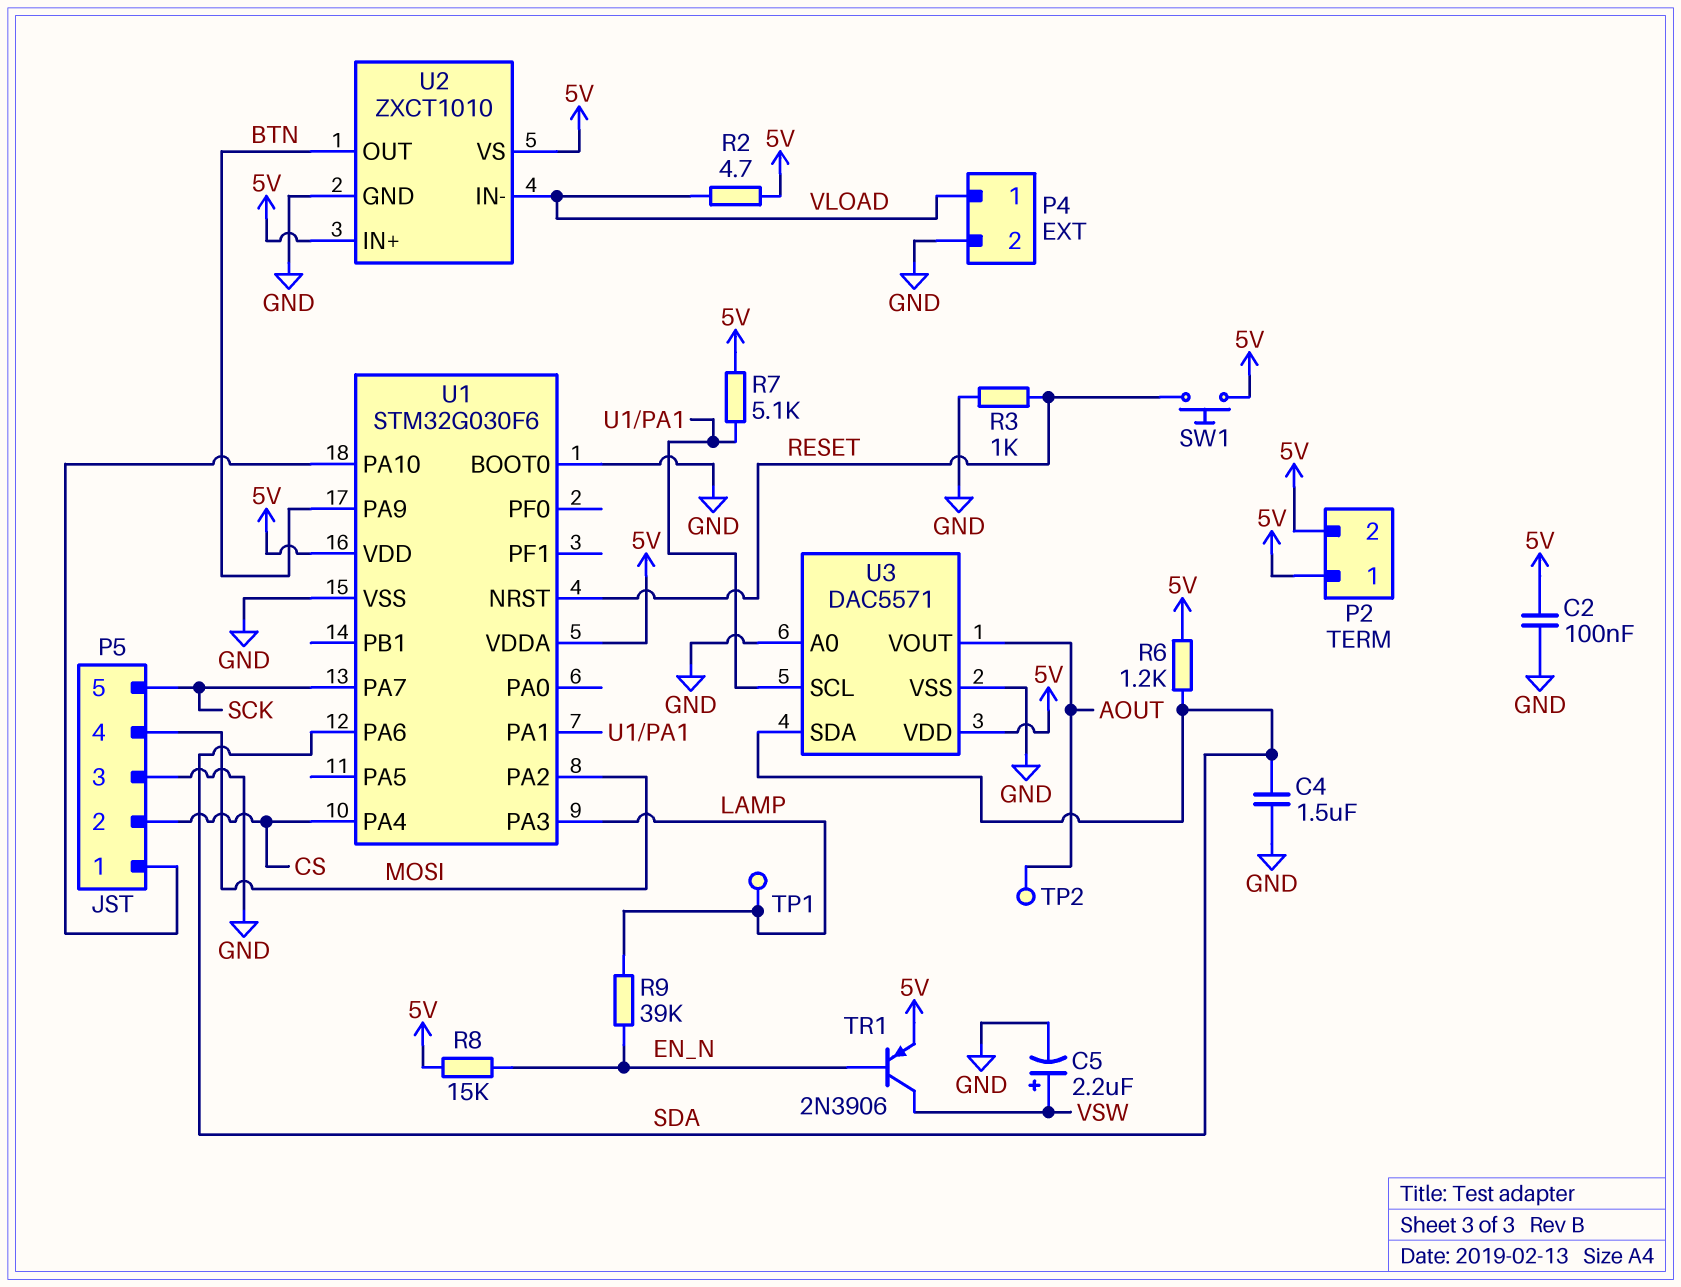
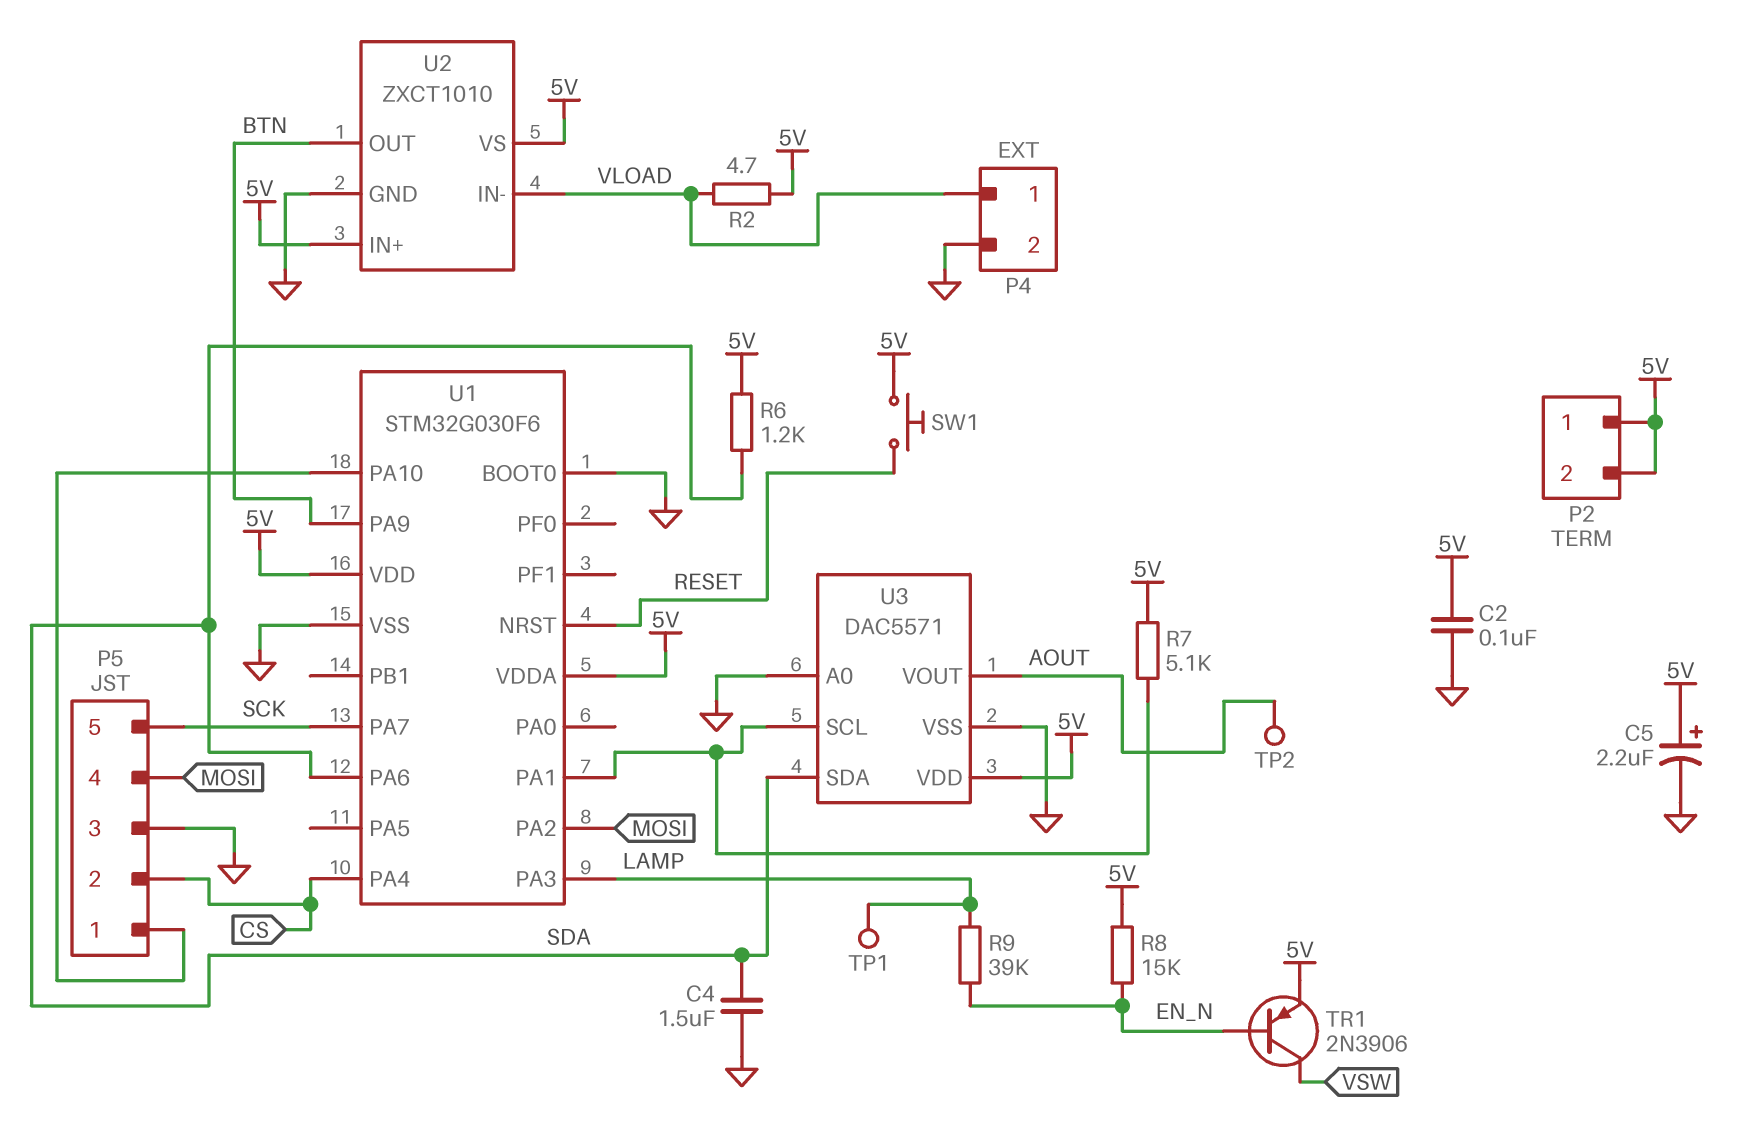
C5: 2.2uF (plus VSW, minus GND) -> 2.2uF (plus 5V, minus GND)
R3: 1k (GND, RESET) -> none

